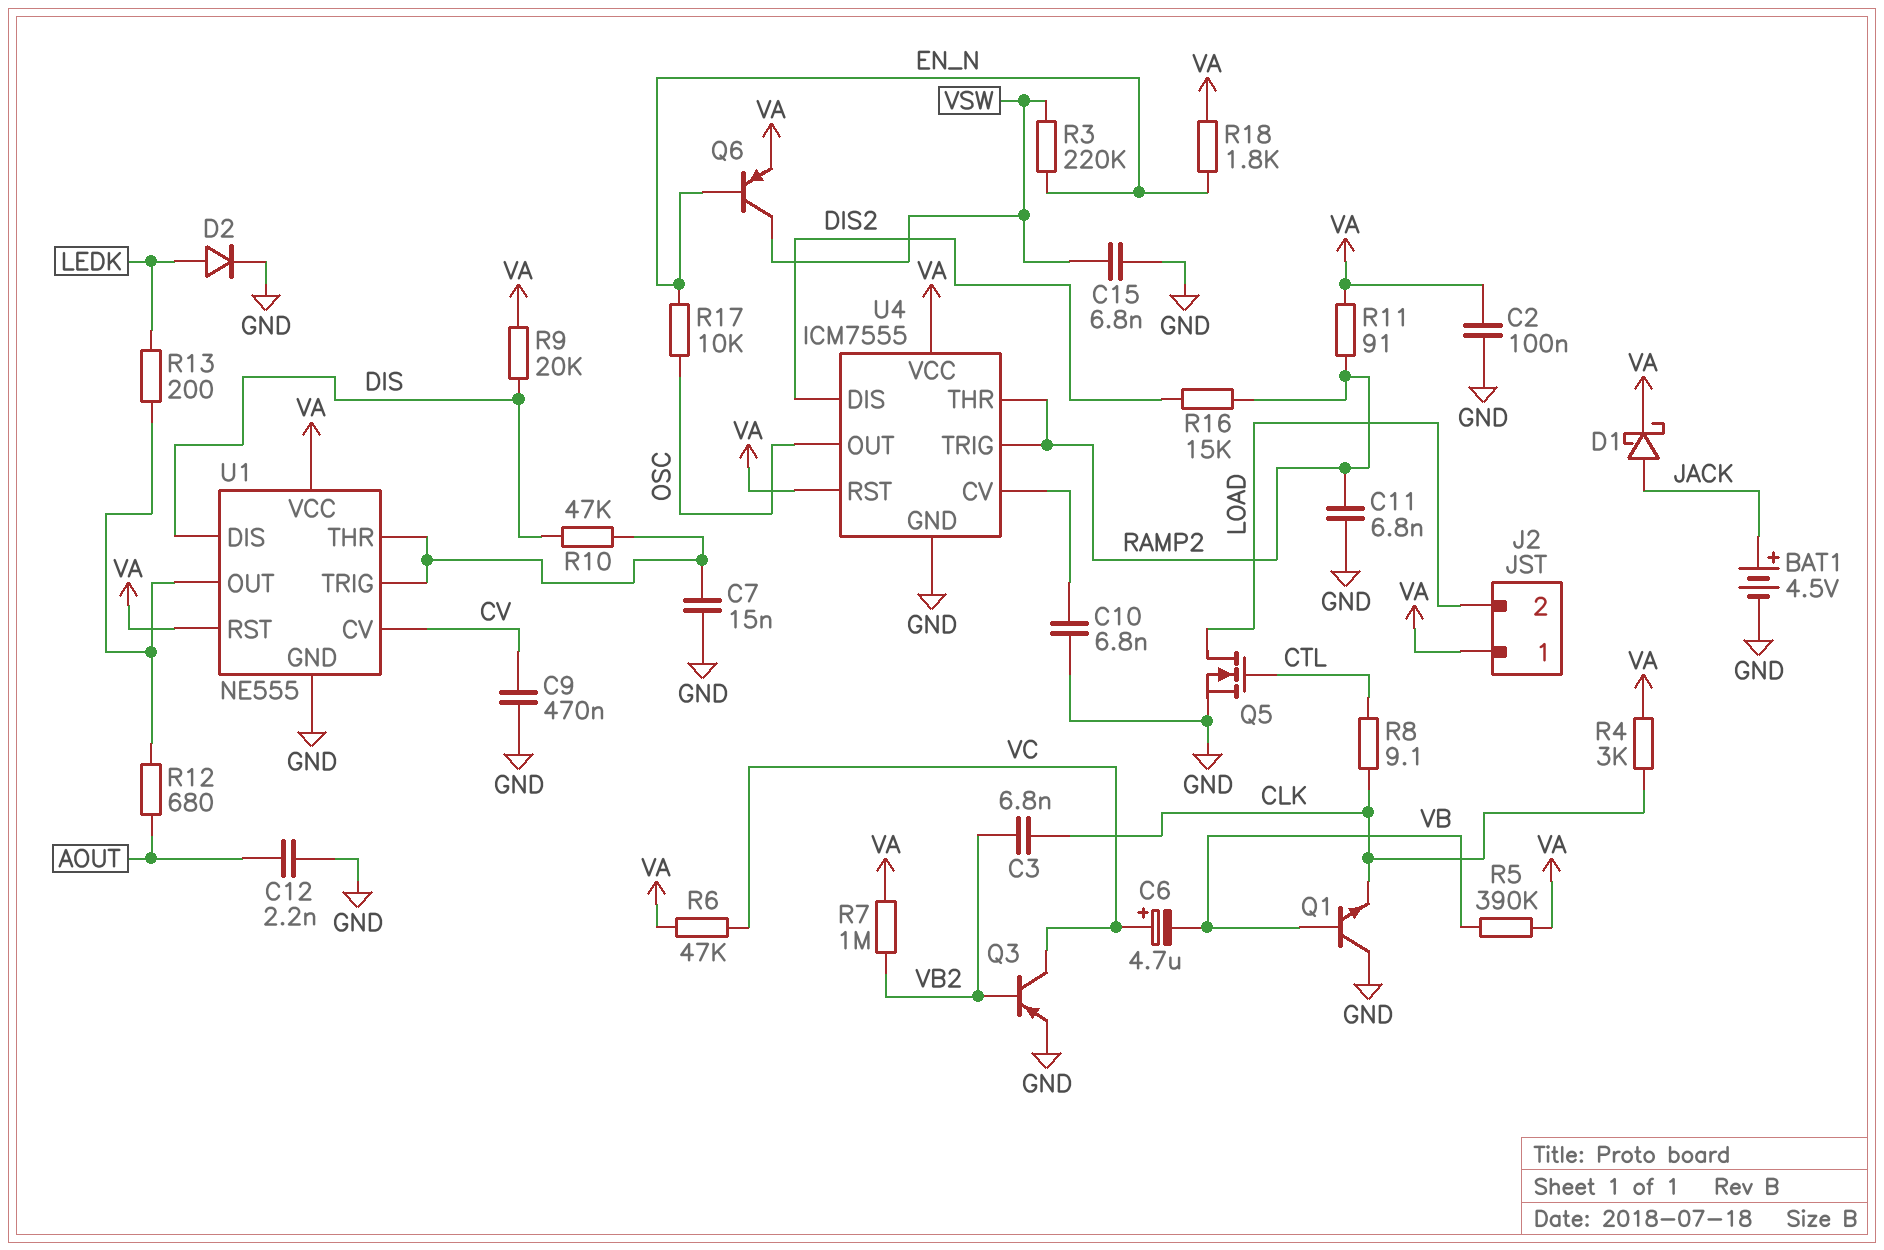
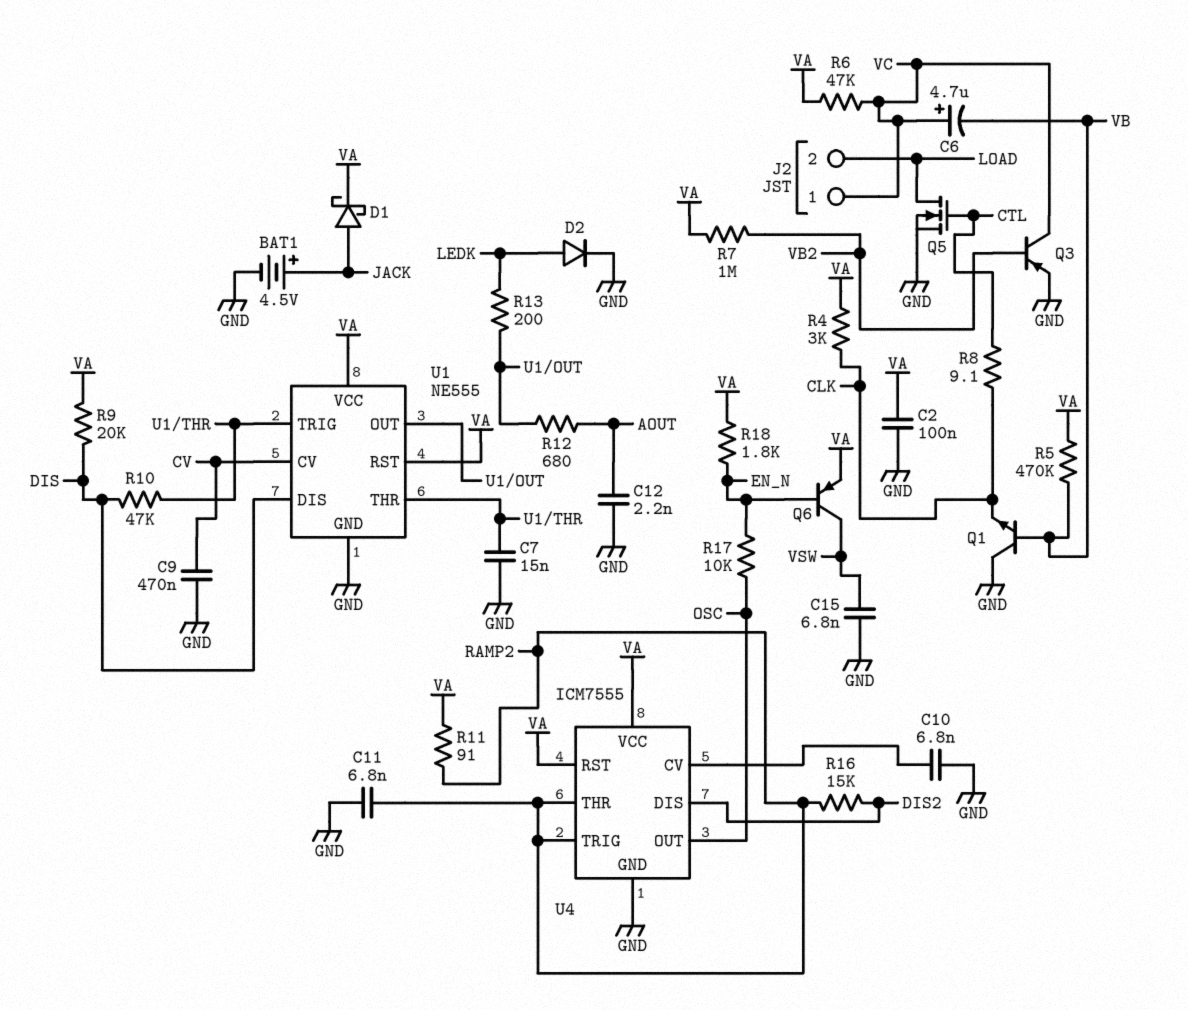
C3: 6.8nF (CLK, VB2) -> none
J2 pin 1: VA -> VC
R3: 220k (EN_N, VSW) -> none
R5: 390k (VA, VB) -> 470k (VA, VB)

